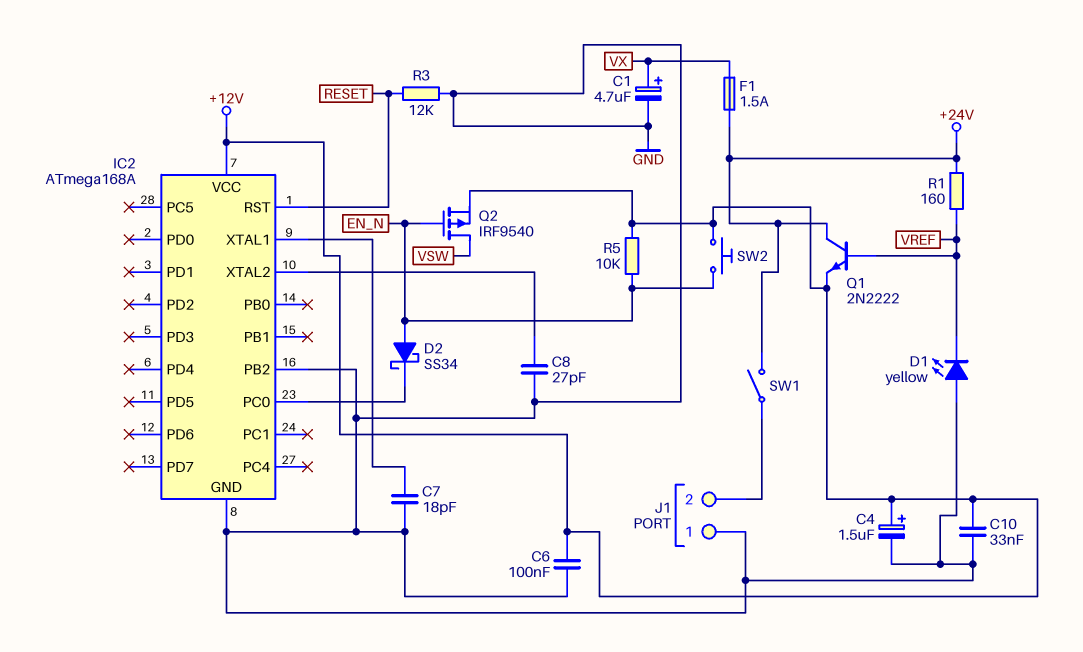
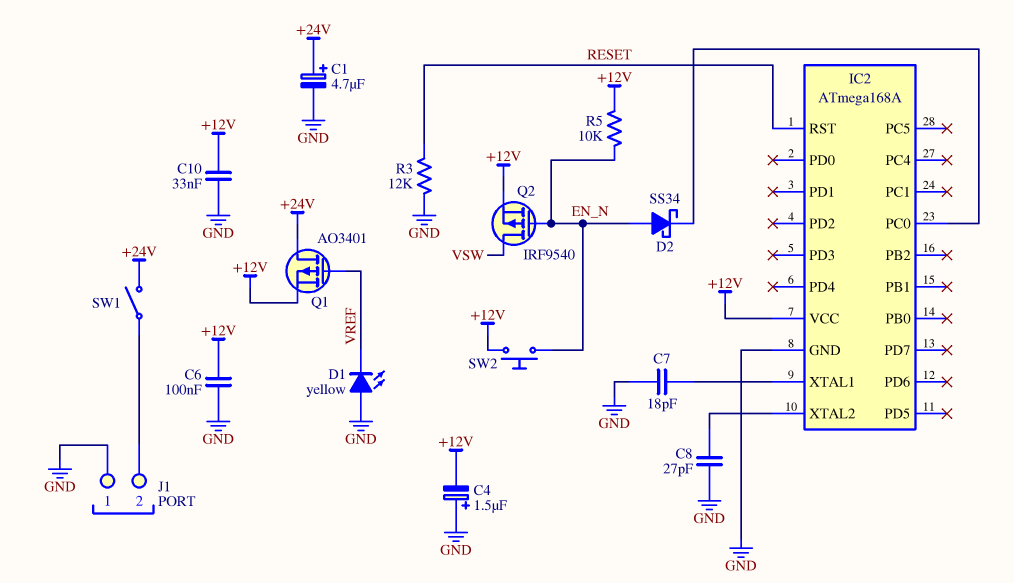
C1: 4.7uF (plus VX, minus GND) -> 4.7uF (plus +24V, minus GND)
C4: 1.5uF (plus +12V, minus GND) -> 1.5uF (plus GND, minus +12V)
F1: 1.5A (+24V, VX) -> none
IC2 pin PB2: GND -> none
Q1: NPN 2N2222 (B VREF, C +24V, E +12V) -> PMOS AO3401 (G VREF, D +24V, S +12V)
R1: 160 (+24V, VREF) -> none

